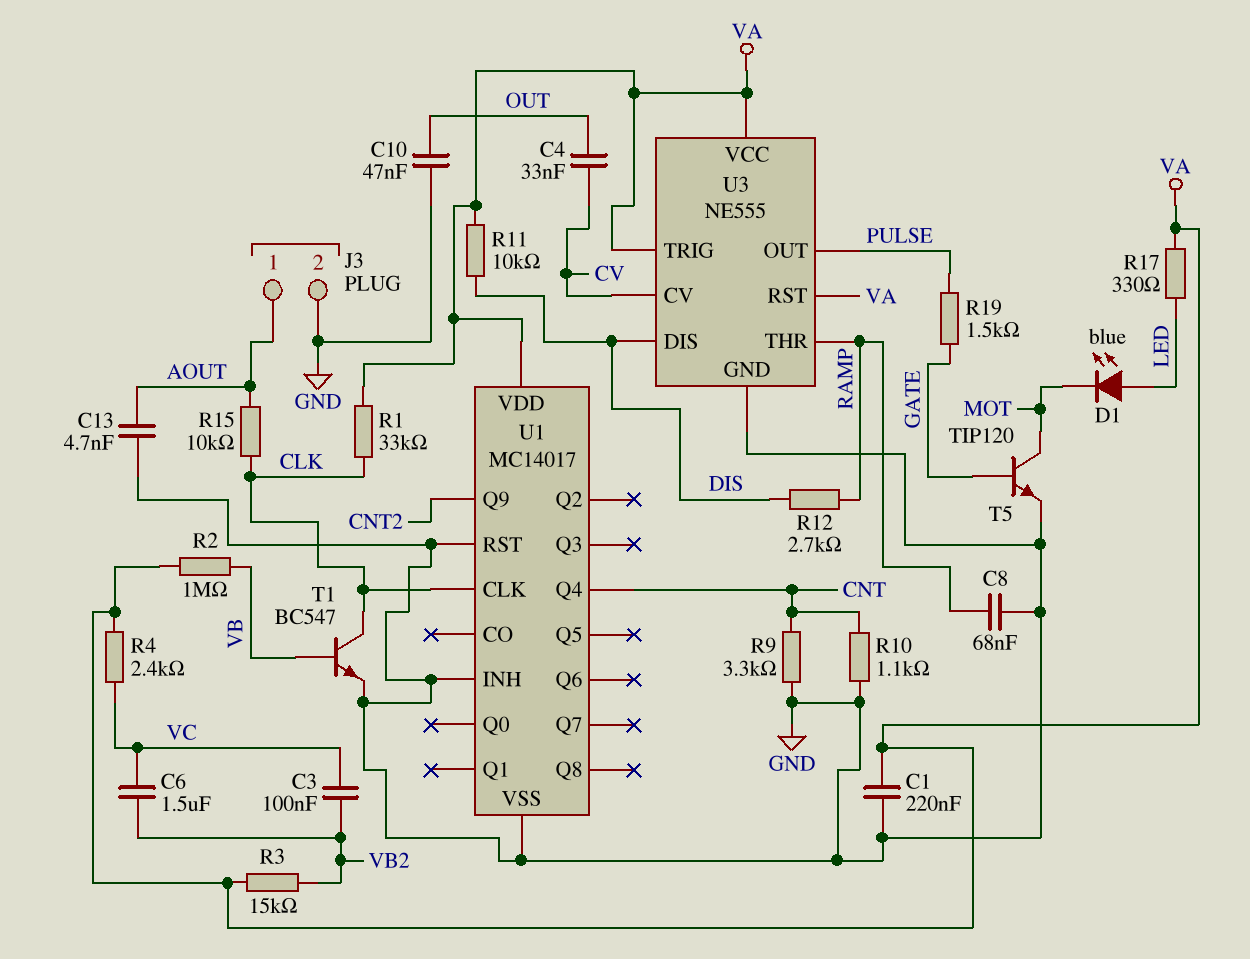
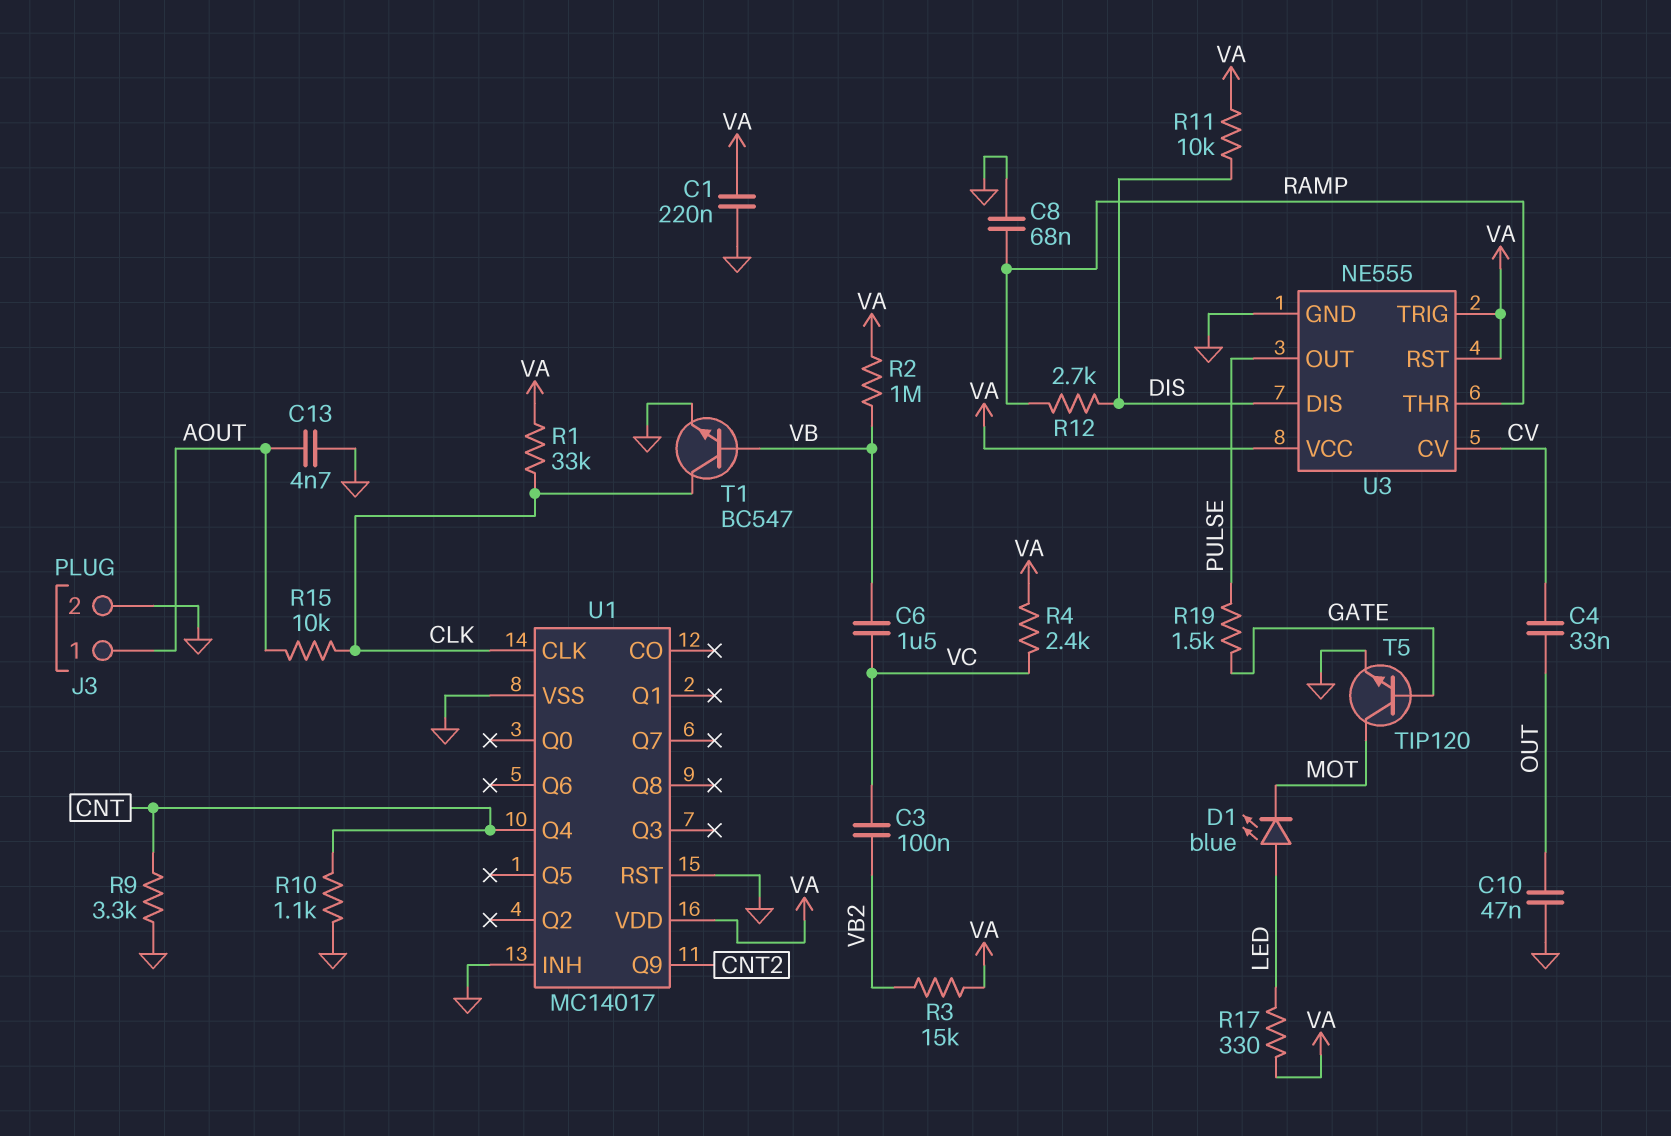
C6: 1.5uF (VB2, VC) -> 1.5uF (VB, VC)

